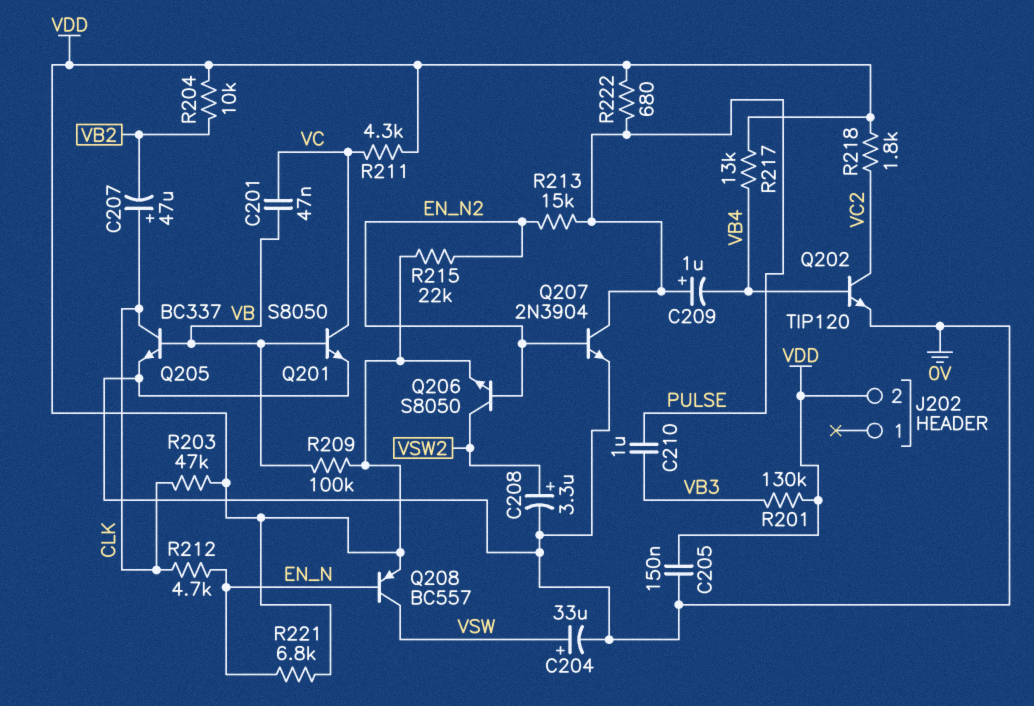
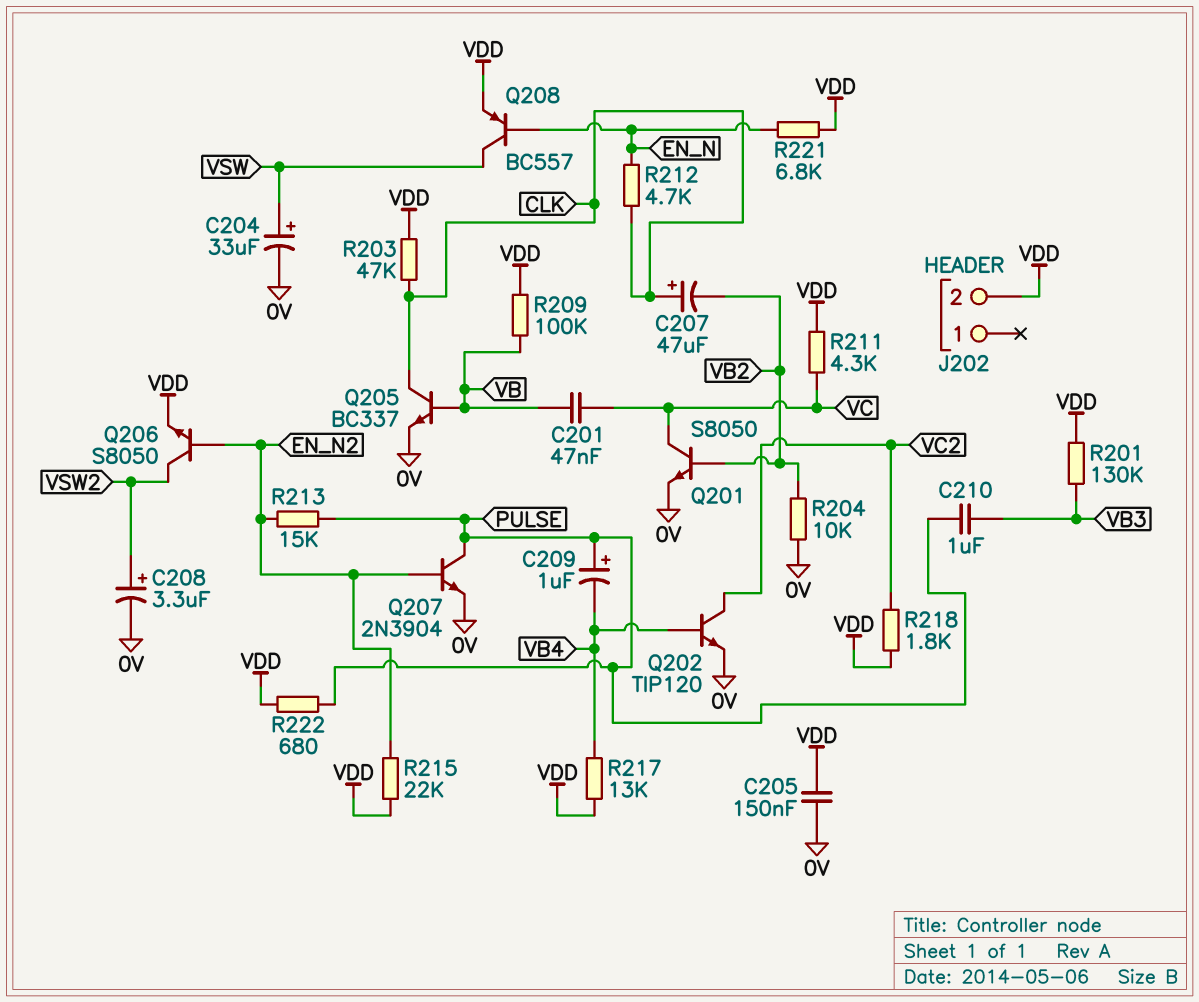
Q201: NPN S8050 (B VB, C VC, E 0V) -> NPN S8050 (B VB2, C VC, E 0V)
R204: 10k (VB2, VDD) -> 10k (0V, VB2)

